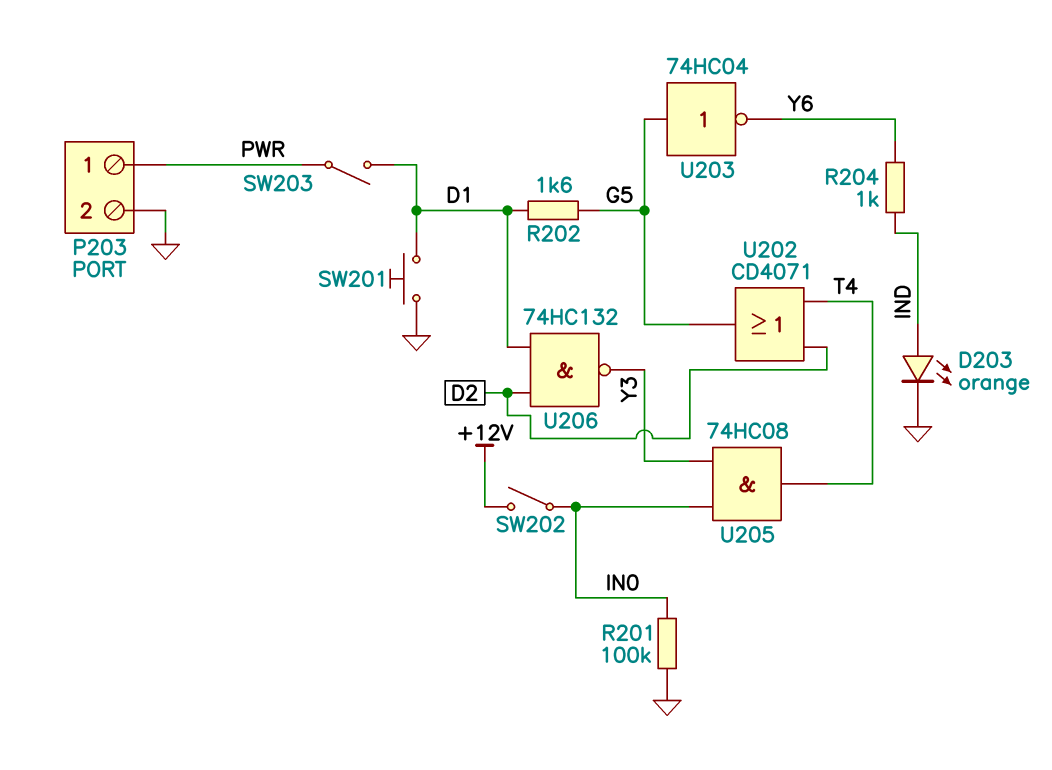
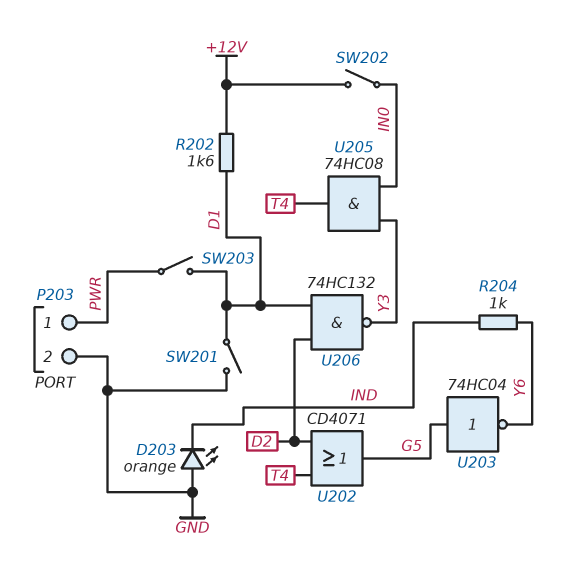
D203: LED orange (A IND, K GND) -> LED orange (A GND, K IND)
R201: 100k (GND, IN0) -> none
R202: 1.6k (D1, G5) -> 1.6k (+12V, D1)
SW201: button (D1, GND) -> switch (D1, GND)

